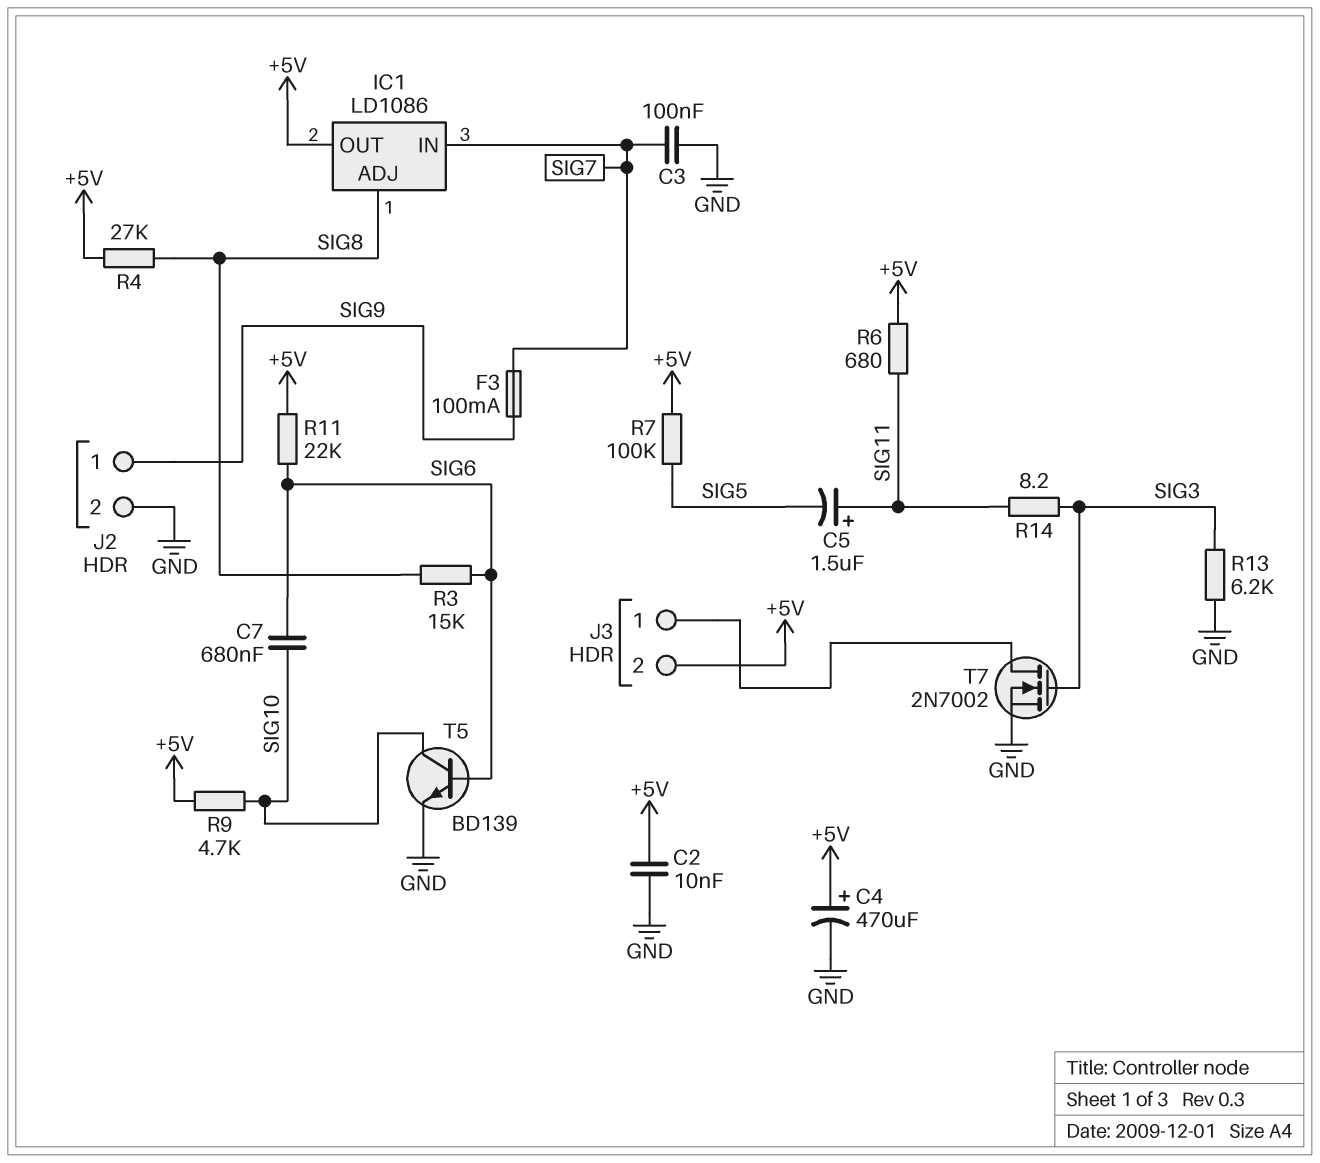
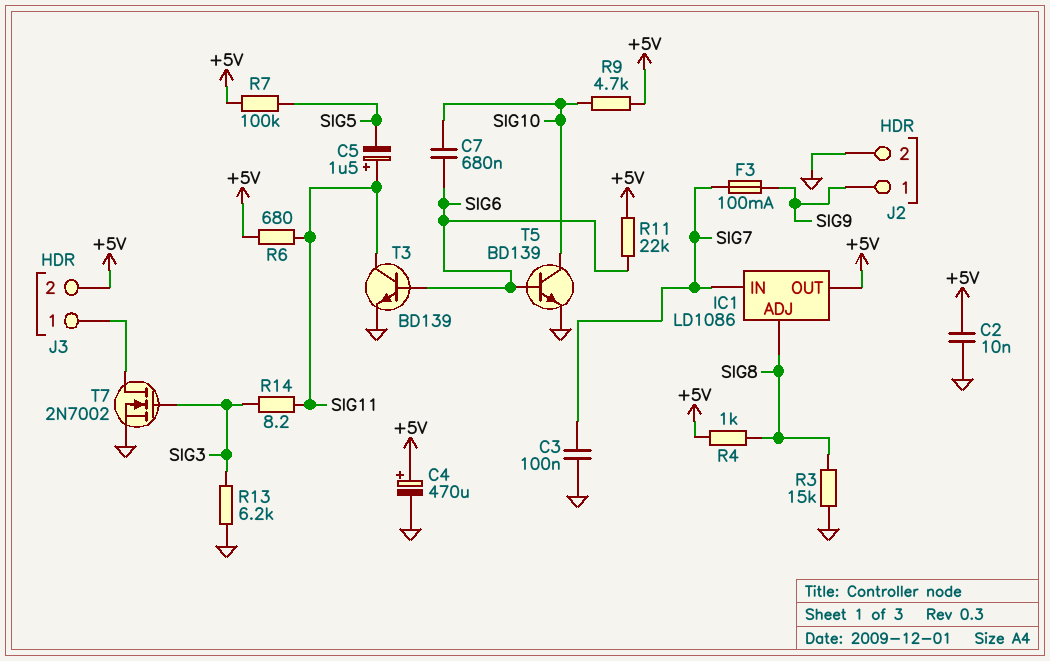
R3: 15k (SIG6, SIG8) -> 15k (GND, SIG8)
R4: 27k (+5V, SIG8) -> 1k (+5V, SIG8)
T3: none -> NPN BD139 (B SIG6, C SIG11, E GND)

